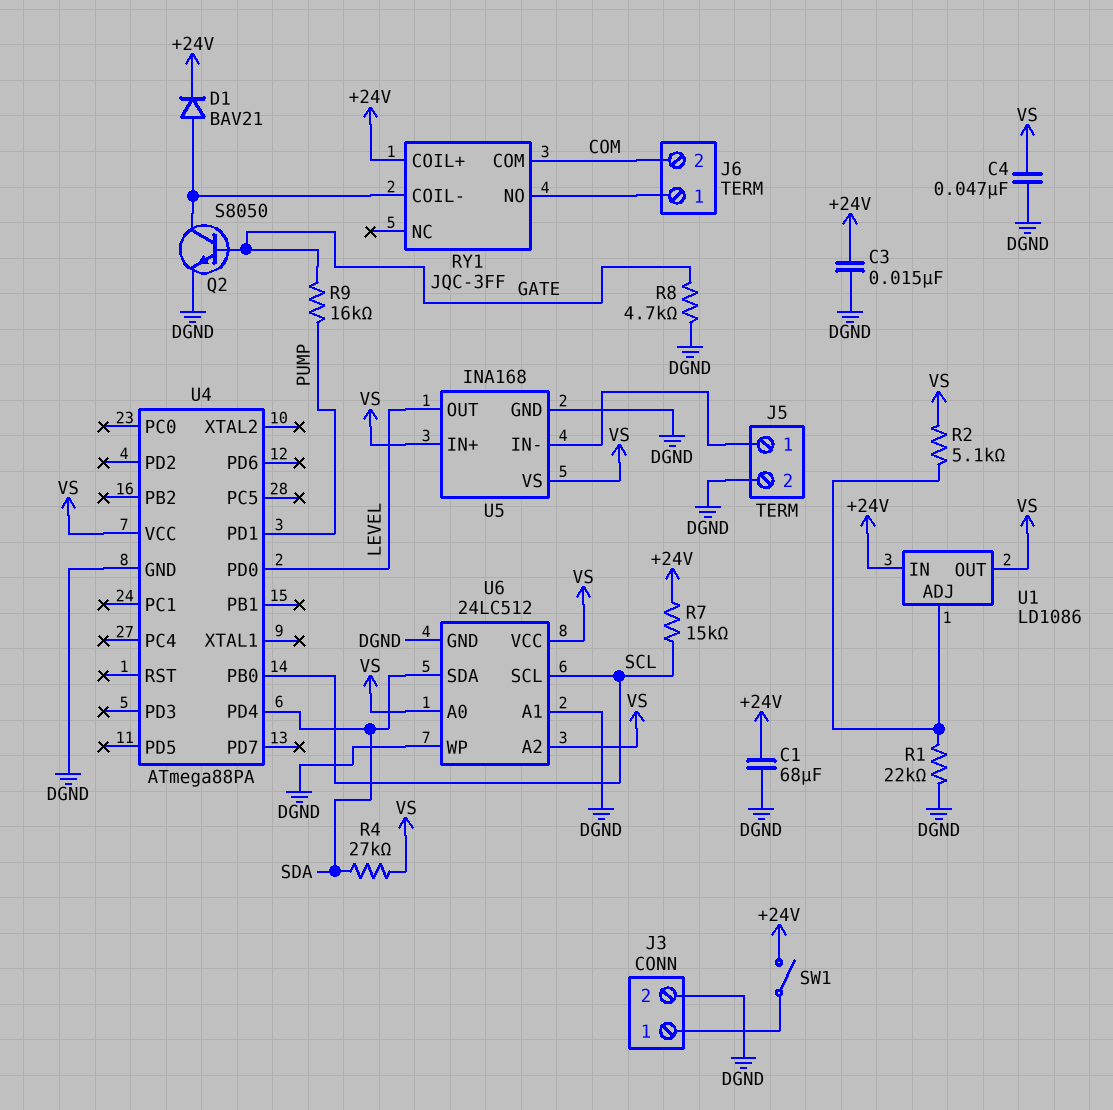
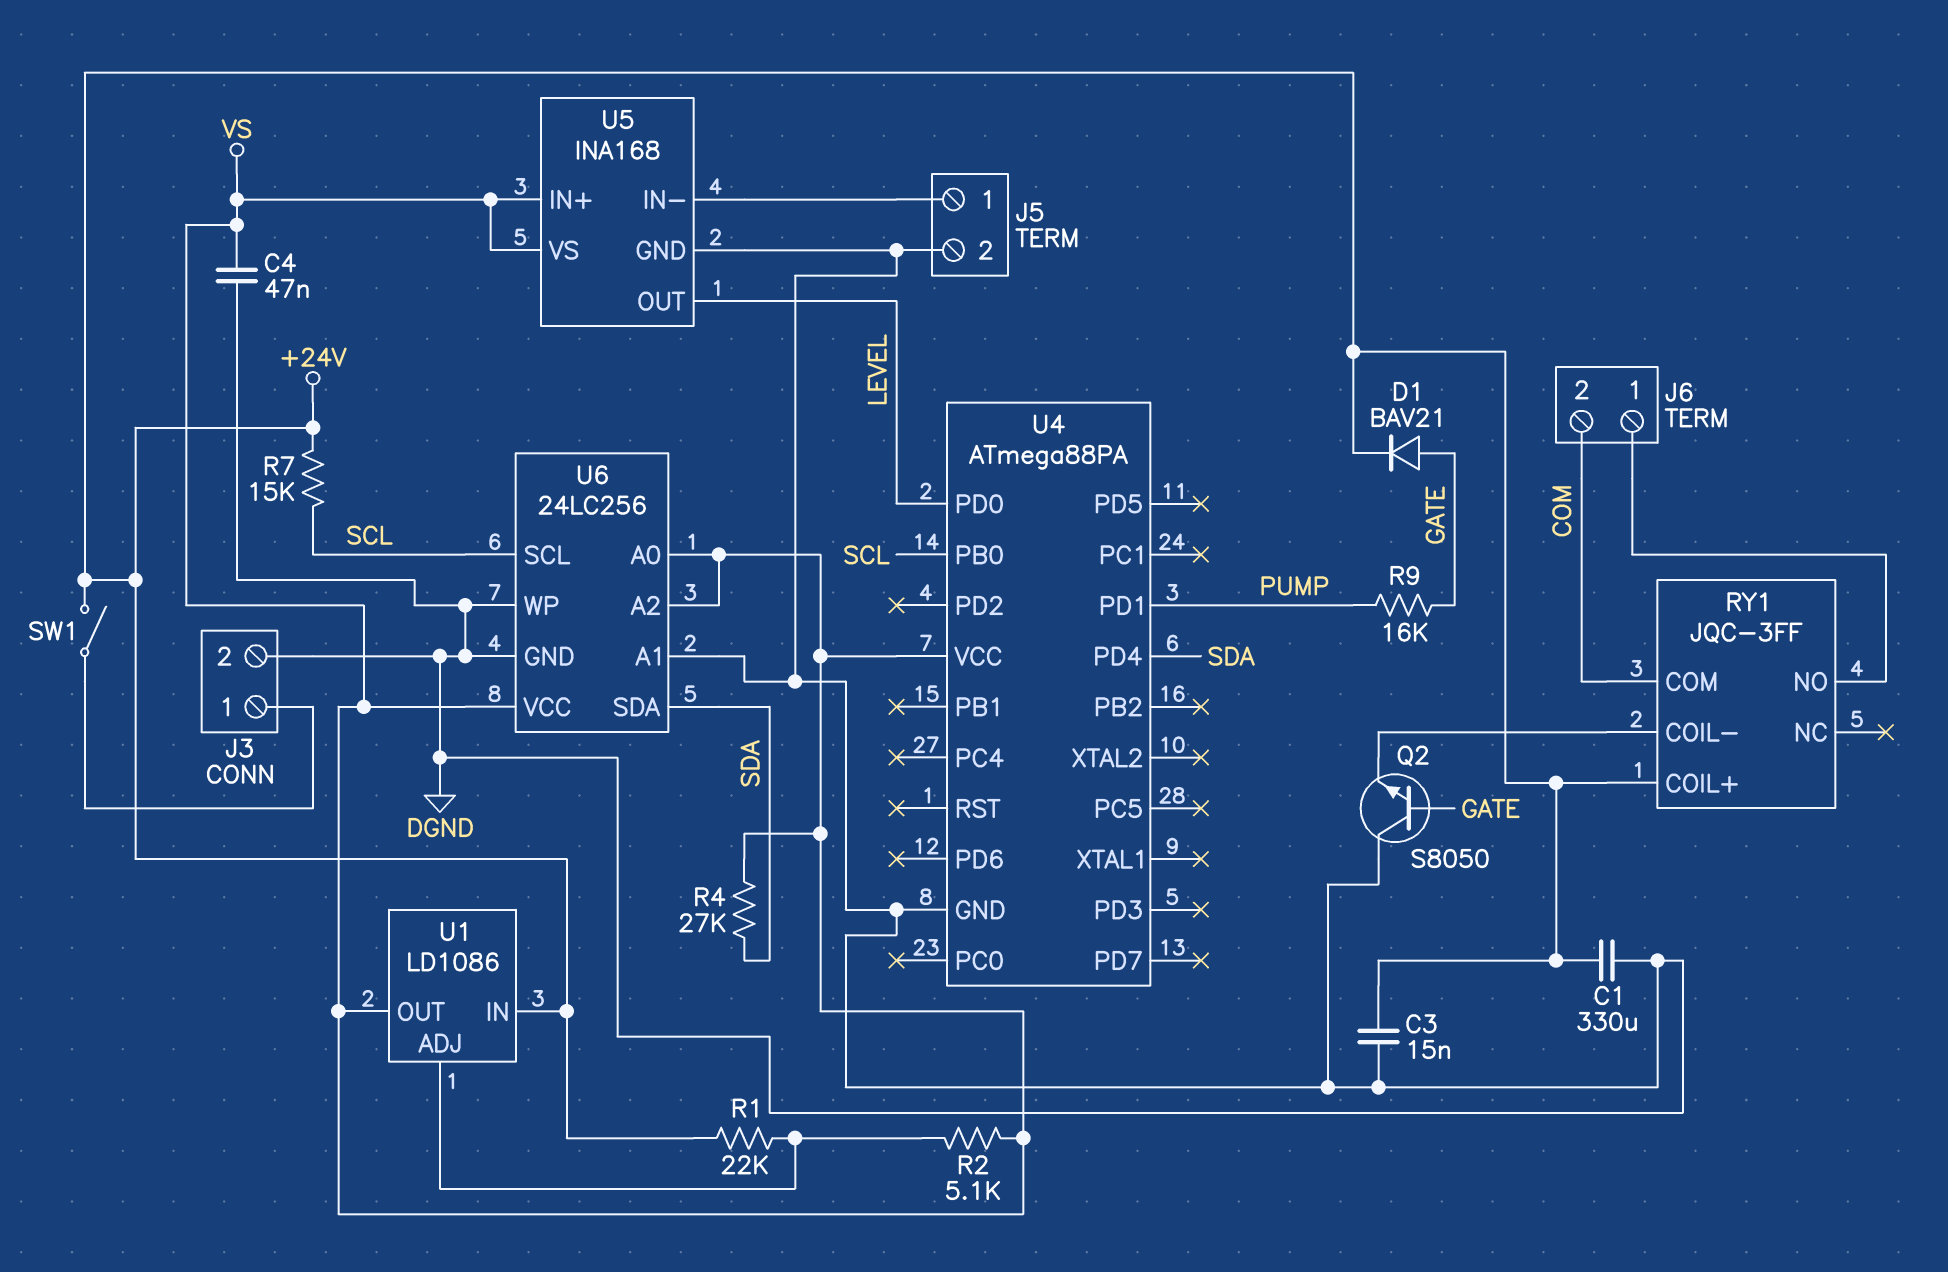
C1: 68uF (+24V, DGND) -> 330uF (+24V, DGND)
D1: diode BAV21 (A RY1/COIL-, K +24V) -> diode BAV21 (A GATE, K +24V)
Q2: NPN S8050 (B GATE, C RY1/COIL-, E DGND) -> NPN S8050 (B GATE, C DGND, E RY1/COIL-)
R1: 22k (DGND, U1/ADJ) -> 22k (+24V, U1/ADJ)
R8: 4.7k (DGND, GATE) -> none
U6: 24LC512 -> 24LC256

